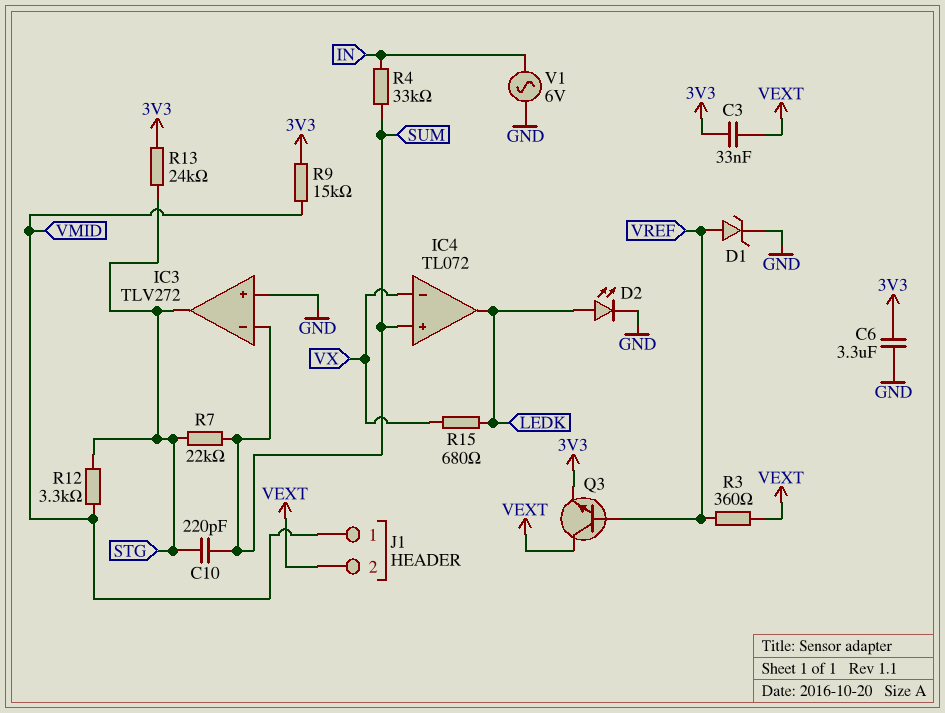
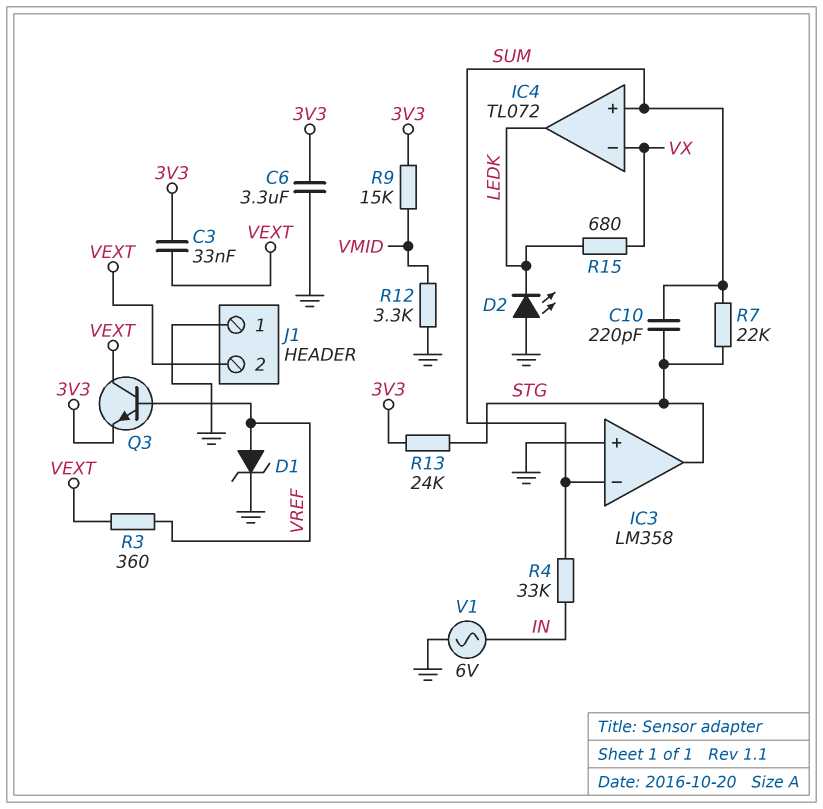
D2: LED (A LEDK, K GND) -> LED (A GND, K LEDK)
IC3: TLV272 -> LM358
J1 pin 1: VMID -> GND
R12: 3.3k (STG, VMID) -> 3.3k (GND, VMID)

